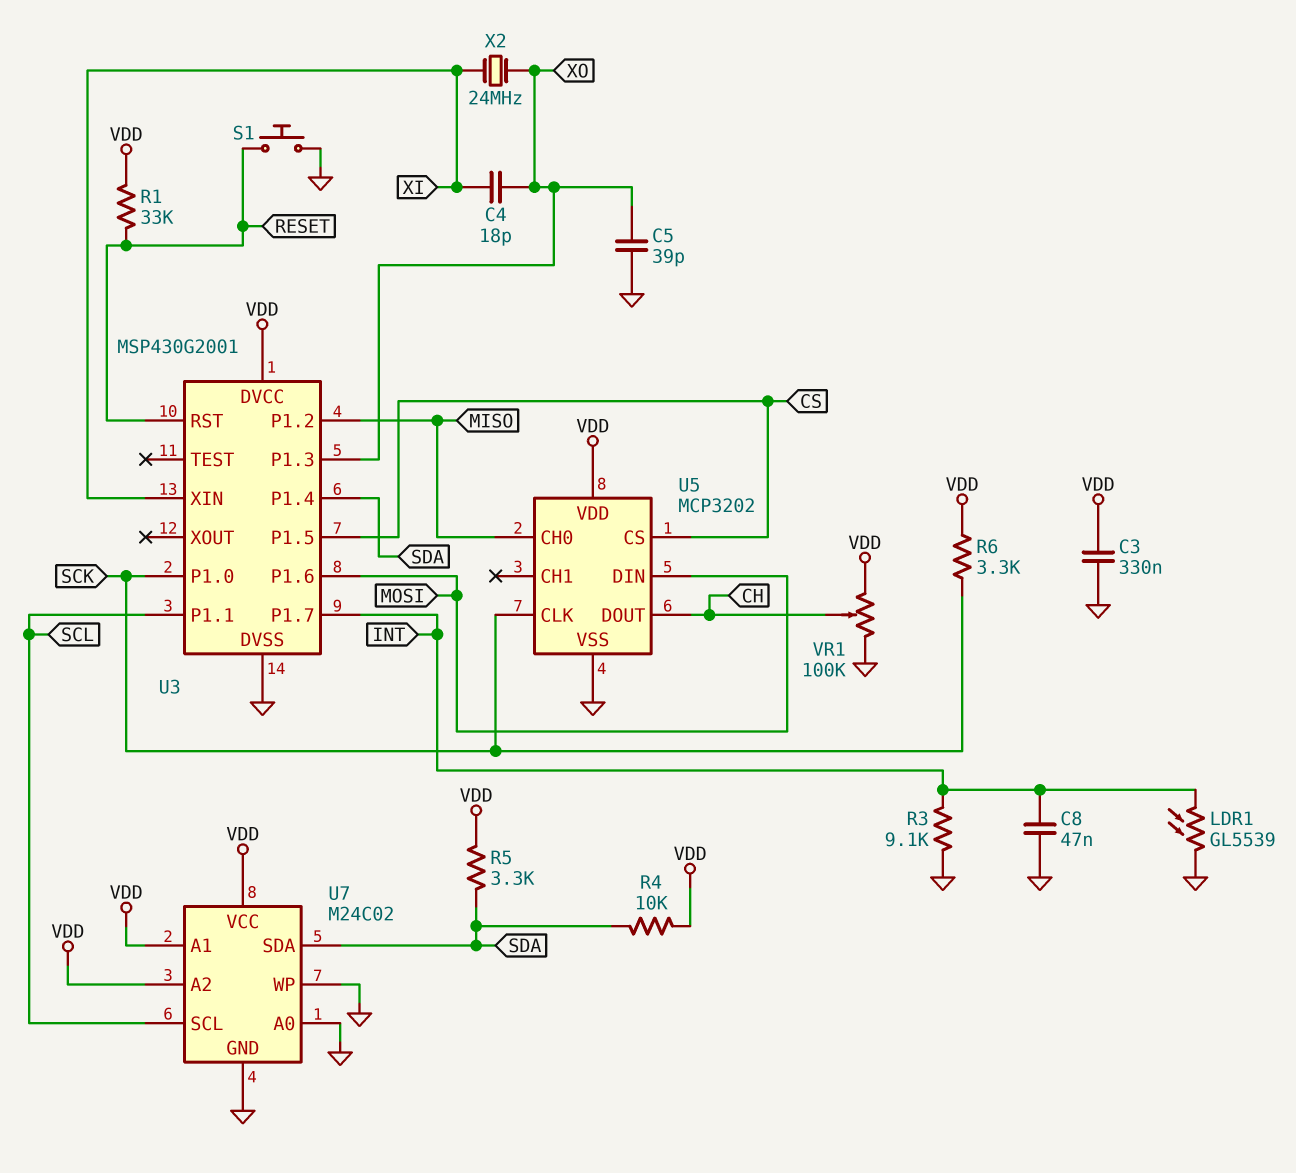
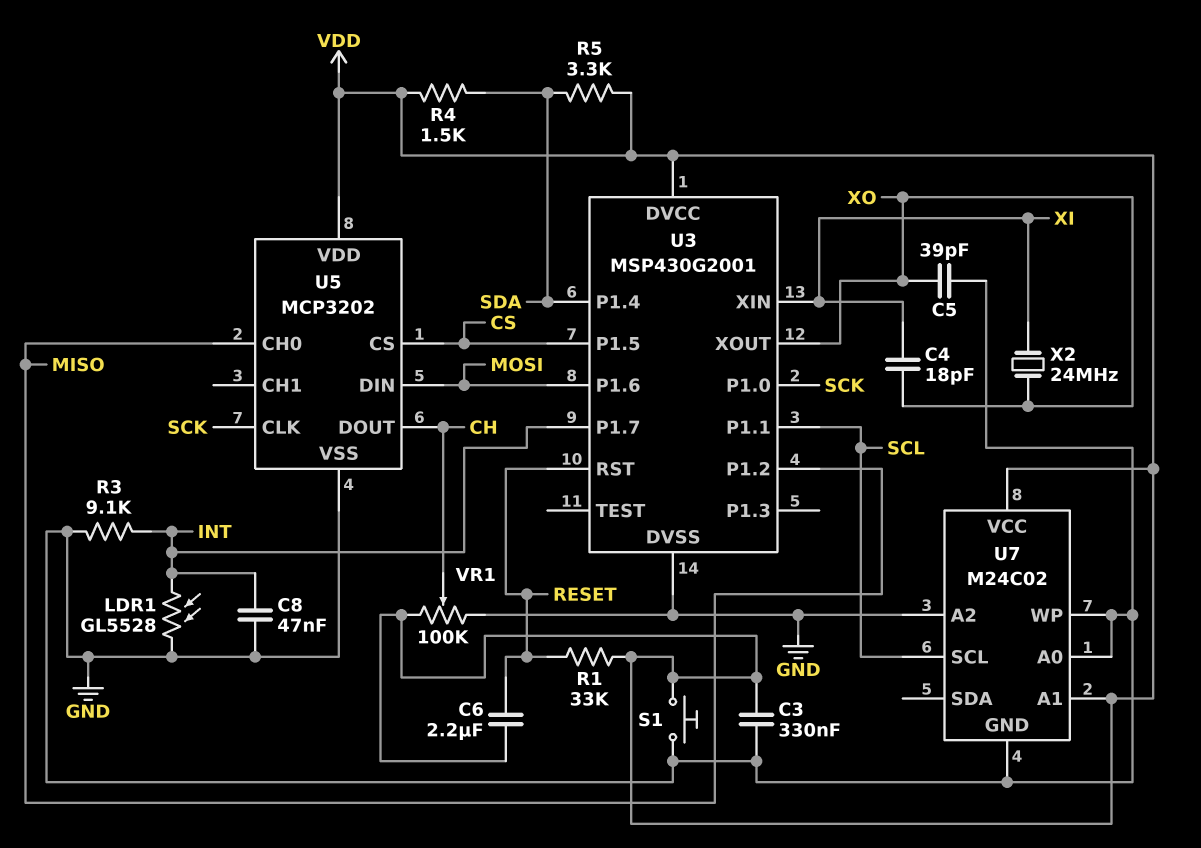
C6: none -> 2.2uF (RESET, VDD)
LDR1: GL5539 (GND, INT) -> GL5528 (GND, INT)
R4: 10k (SDA, VDD) -> 1.5k (SDA, VDD)
R6: 3.3k (SCK, VDD) -> none
S1: button (GND, RESET) -> button (GND, VDD)
U3 pin P1.3: XO -> none
U3 pin XOUT: none -> XO
U7 pin A2: VDD -> GND
U7 pin SDA: SDA -> none

